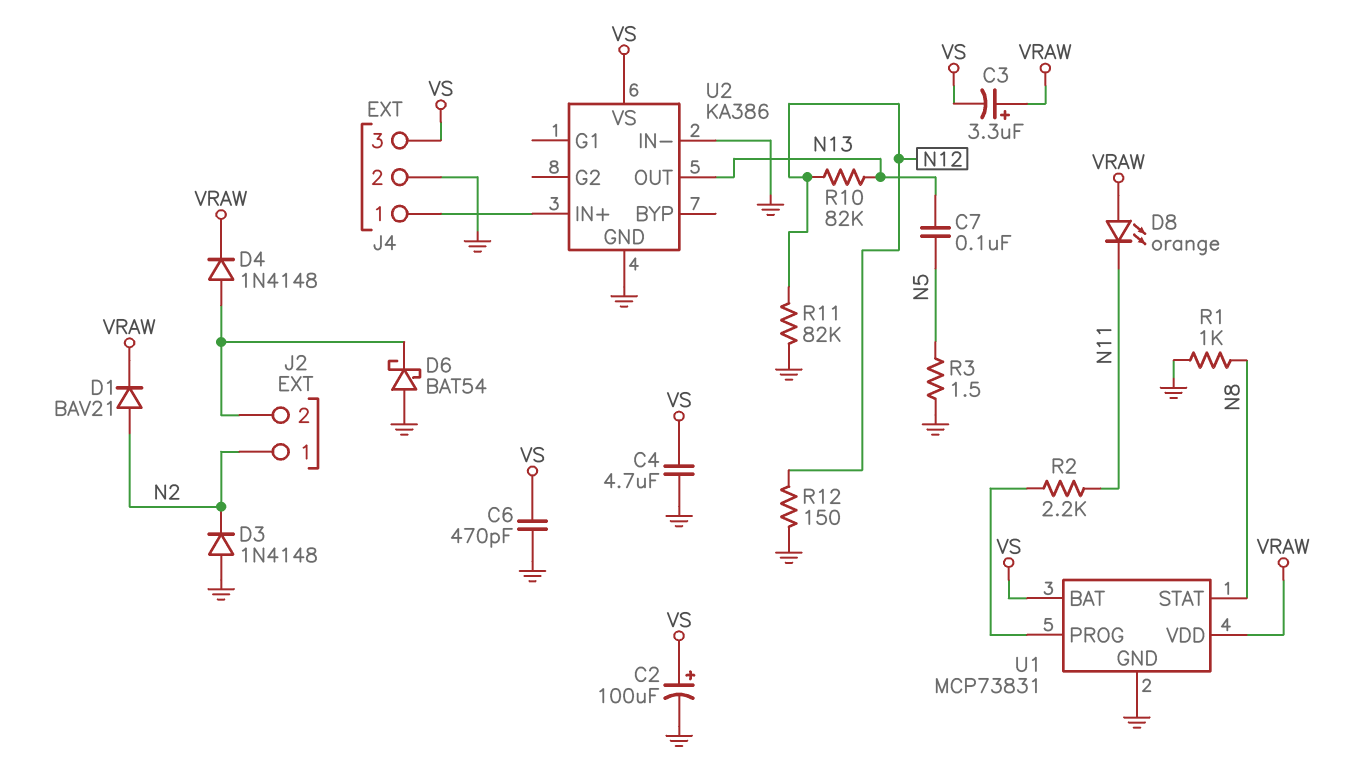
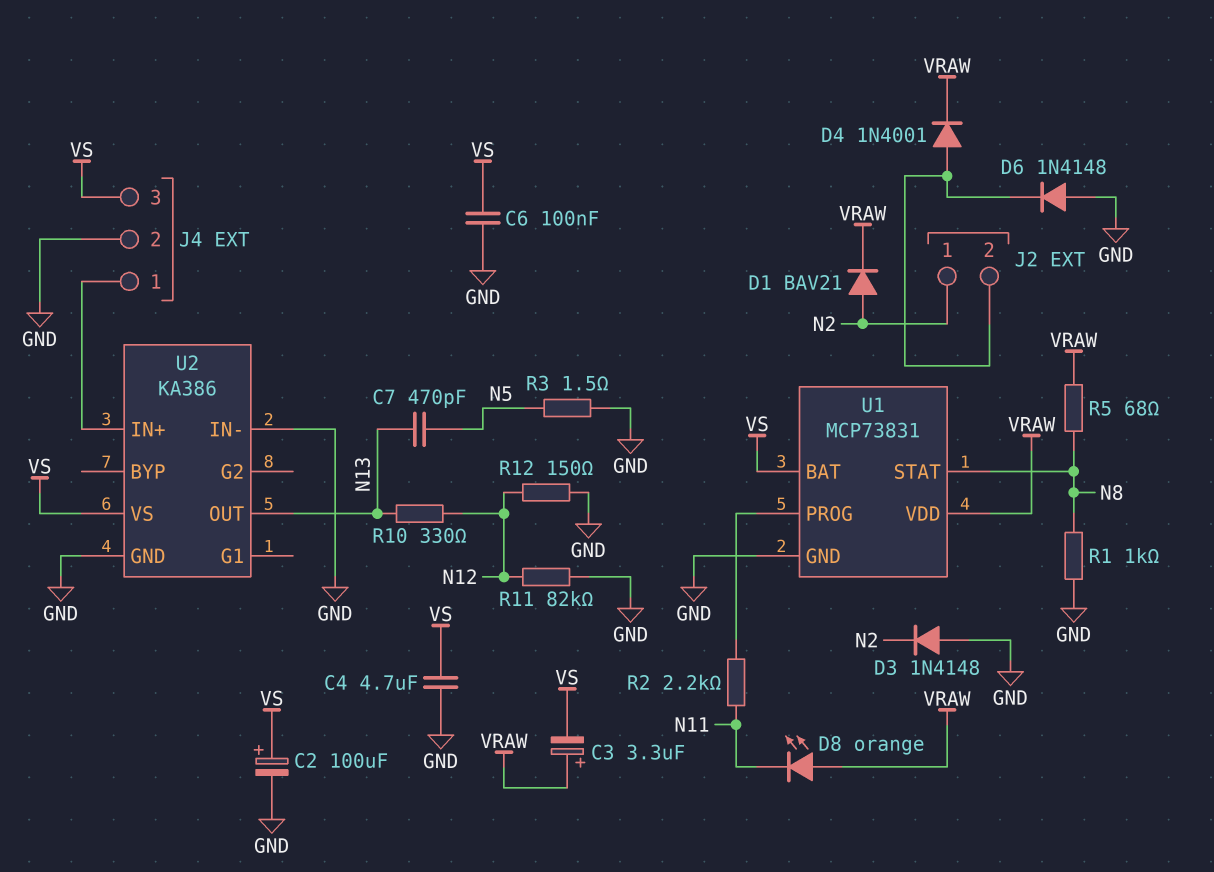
C6: 470pF (GND, VS) -> 100nF (GND, VS)
C7: 100nF (N5, N13) -> 470pF (N5, N13)
D4: diode 1N4148 (A J2/2, K VRAW) -> diode 1N4001 (A J2/2, K VRAW)
D6: schottky BAT54 (A GND, K J2/2) -> diode 1N4148 (A GND, K J2/2)
R5: none -> 68 (N8, VRAW)
R10: 82k (N12, N13) -> 330 (N12, N13)

